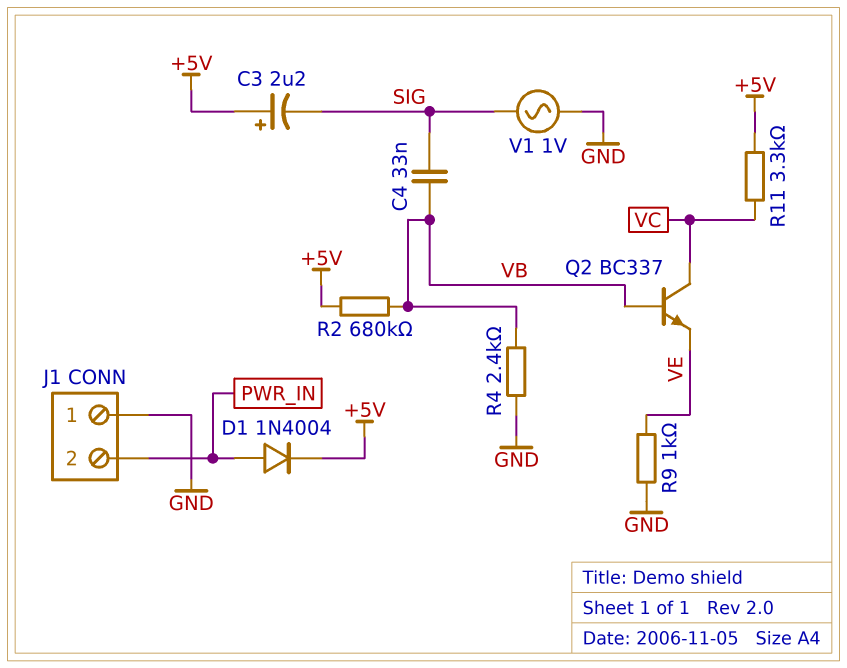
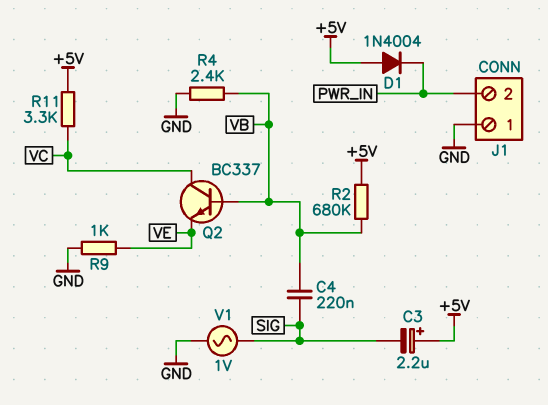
C4: 33nF (SIG, VB) -> 220nF (SIG, VB)
D1: diode 1N4004 (A PWR_IN, K +5V) -> diode 1N4004 (A +5V, K PWR_IN)

